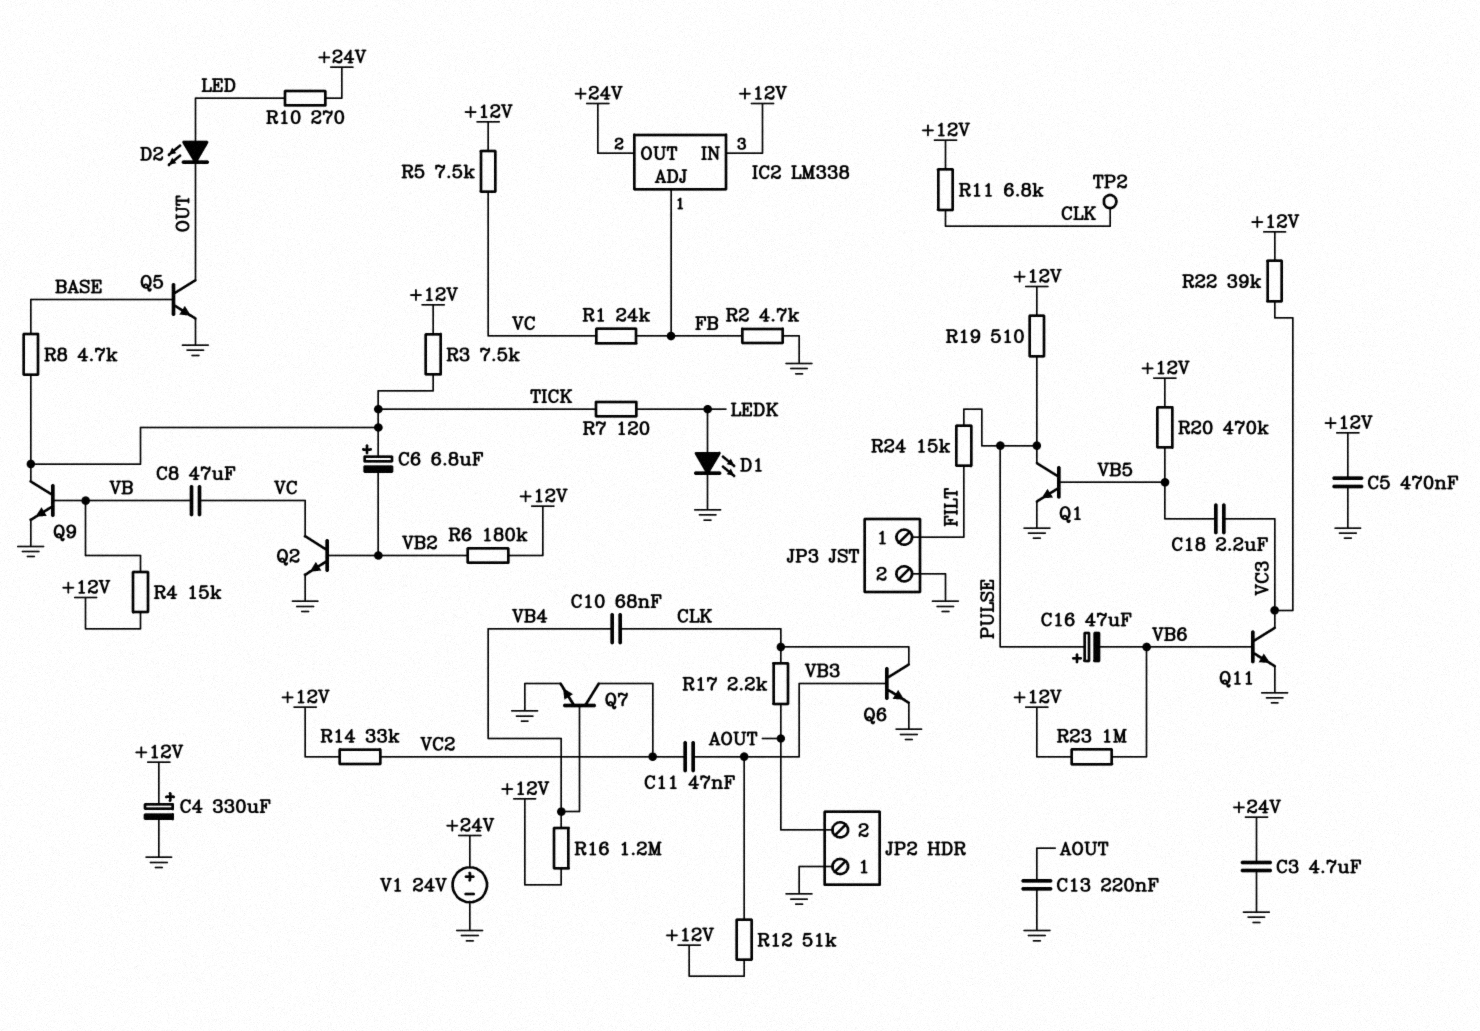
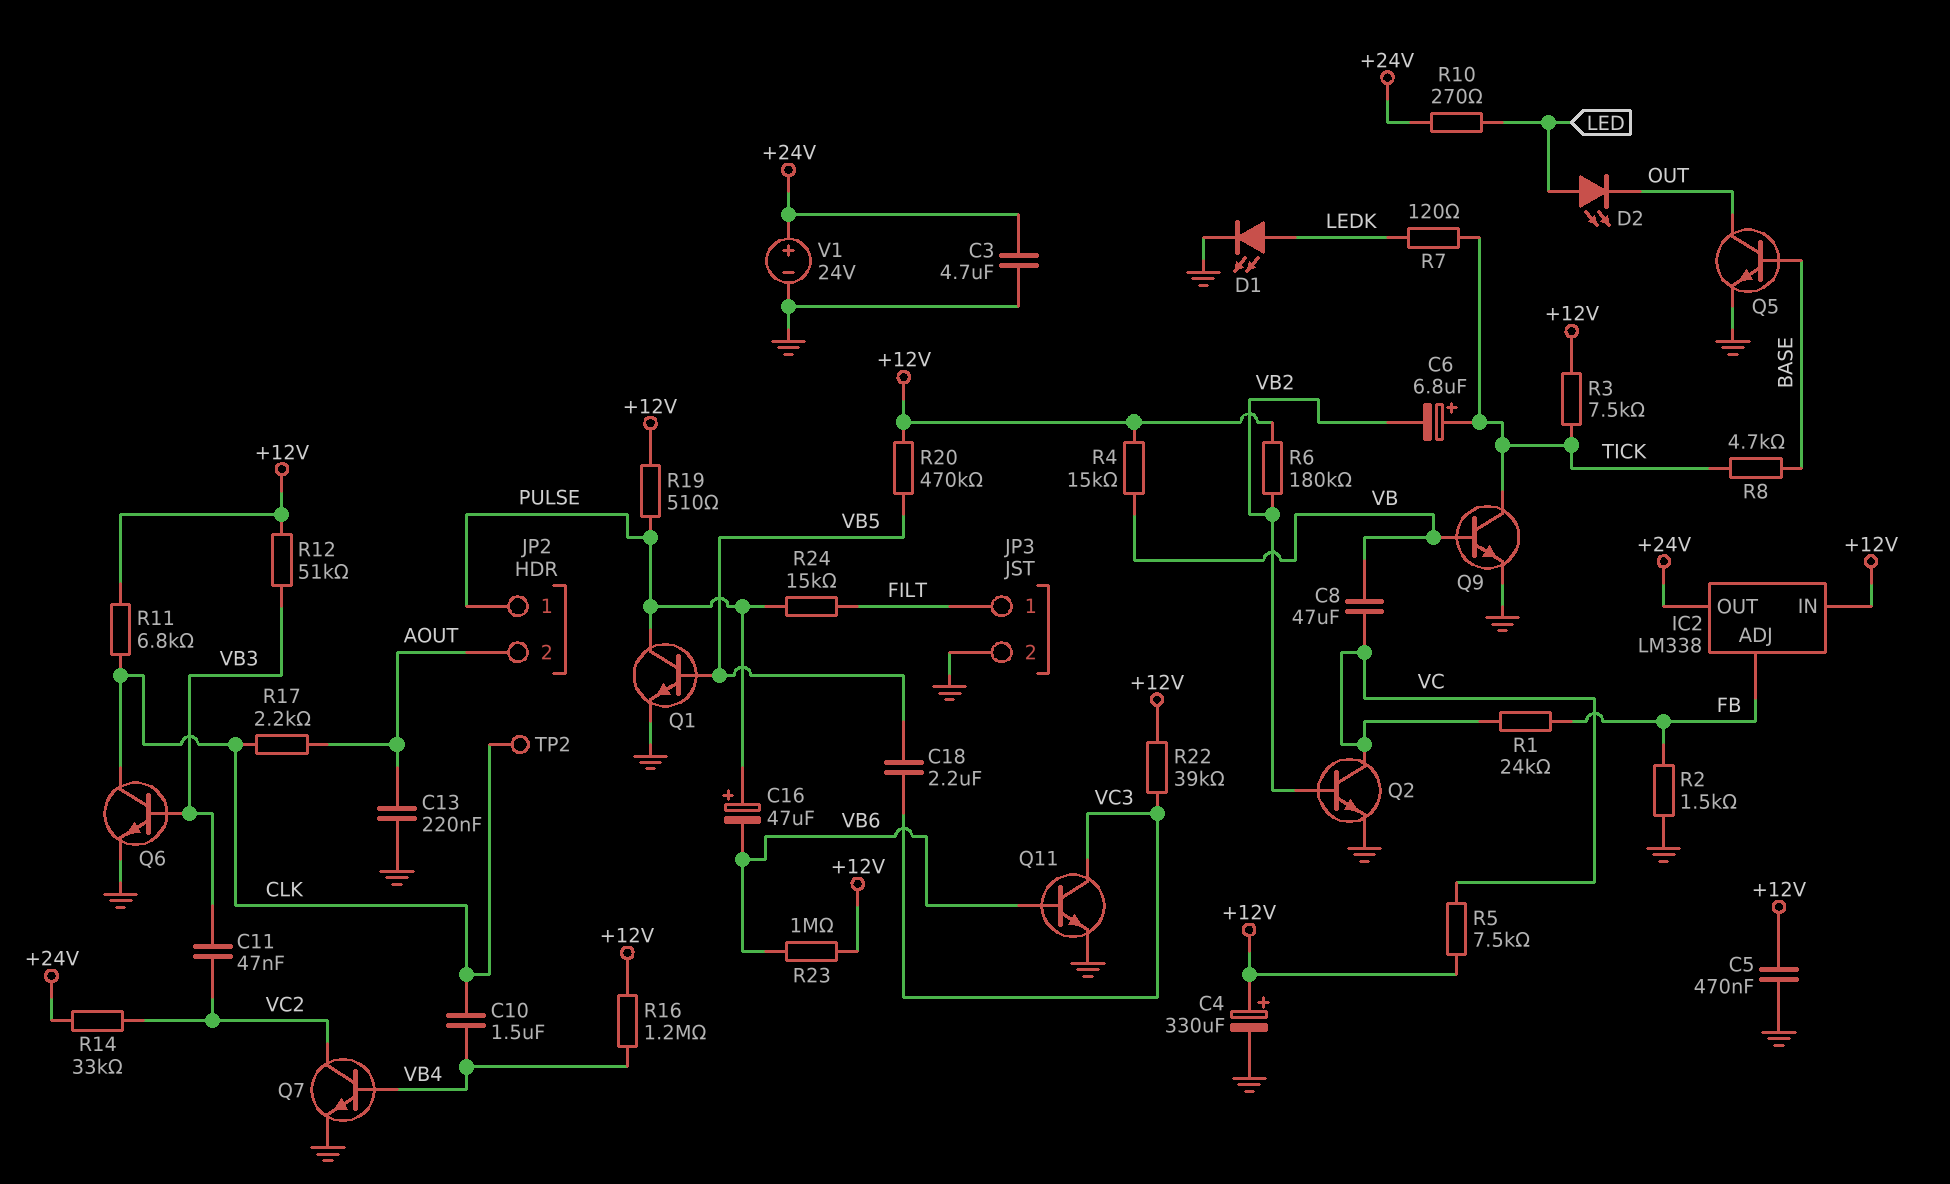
C10: 68nF (CLK, VB4) -> 1.5uF (CLK, VB4)
JP2 pin 1: GND -> PULSE
R2: 4.7k (FB, GND) -> 1.5k (FB, GND)
R14: 33k (+12V, VC2) -> 33k (+24V, VC2)

